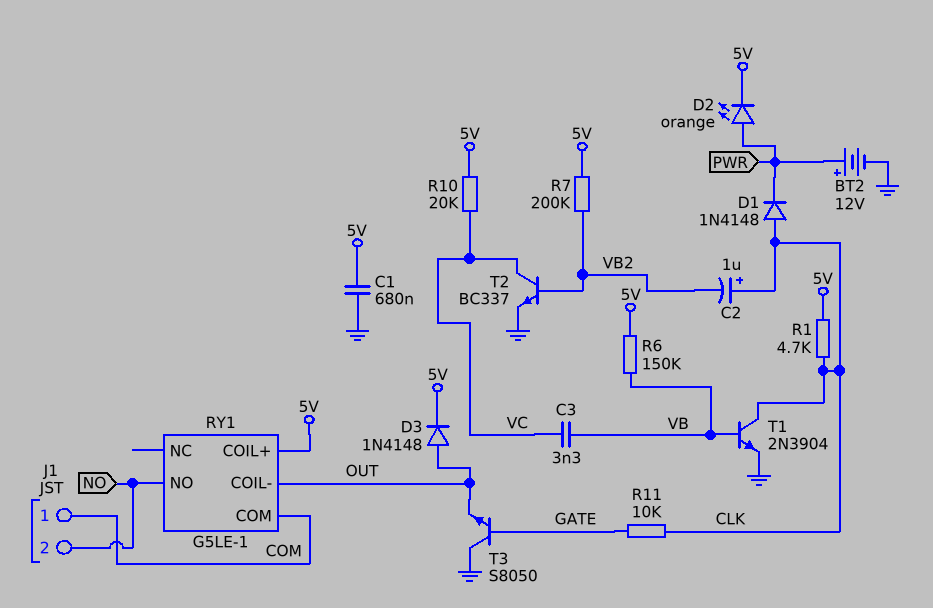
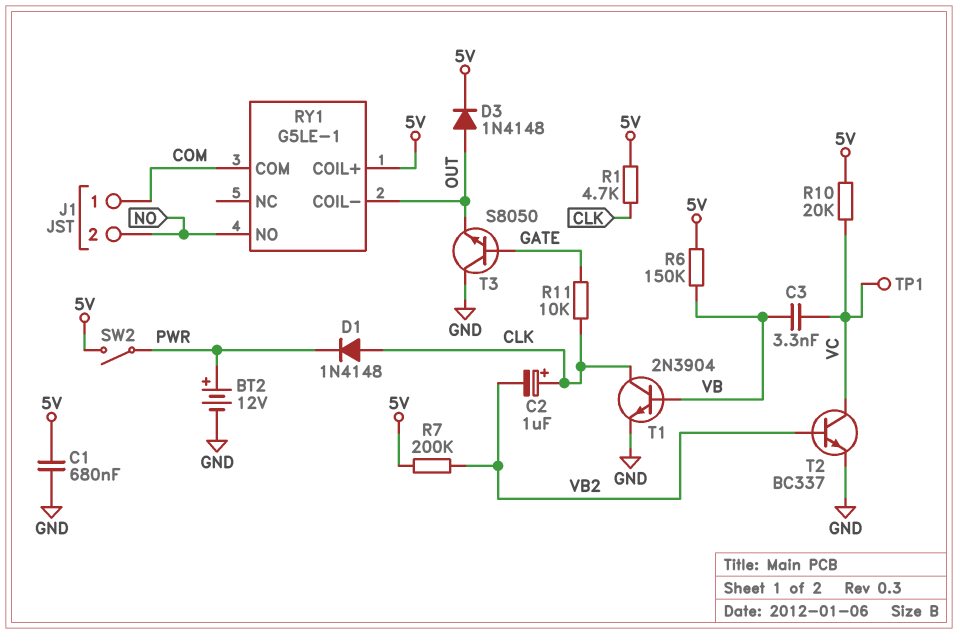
D2: LED orange (A PWR, K 5V) -> none
SW2: none -> switch (5V, PWR)
TP1: none -> test point (VC)

